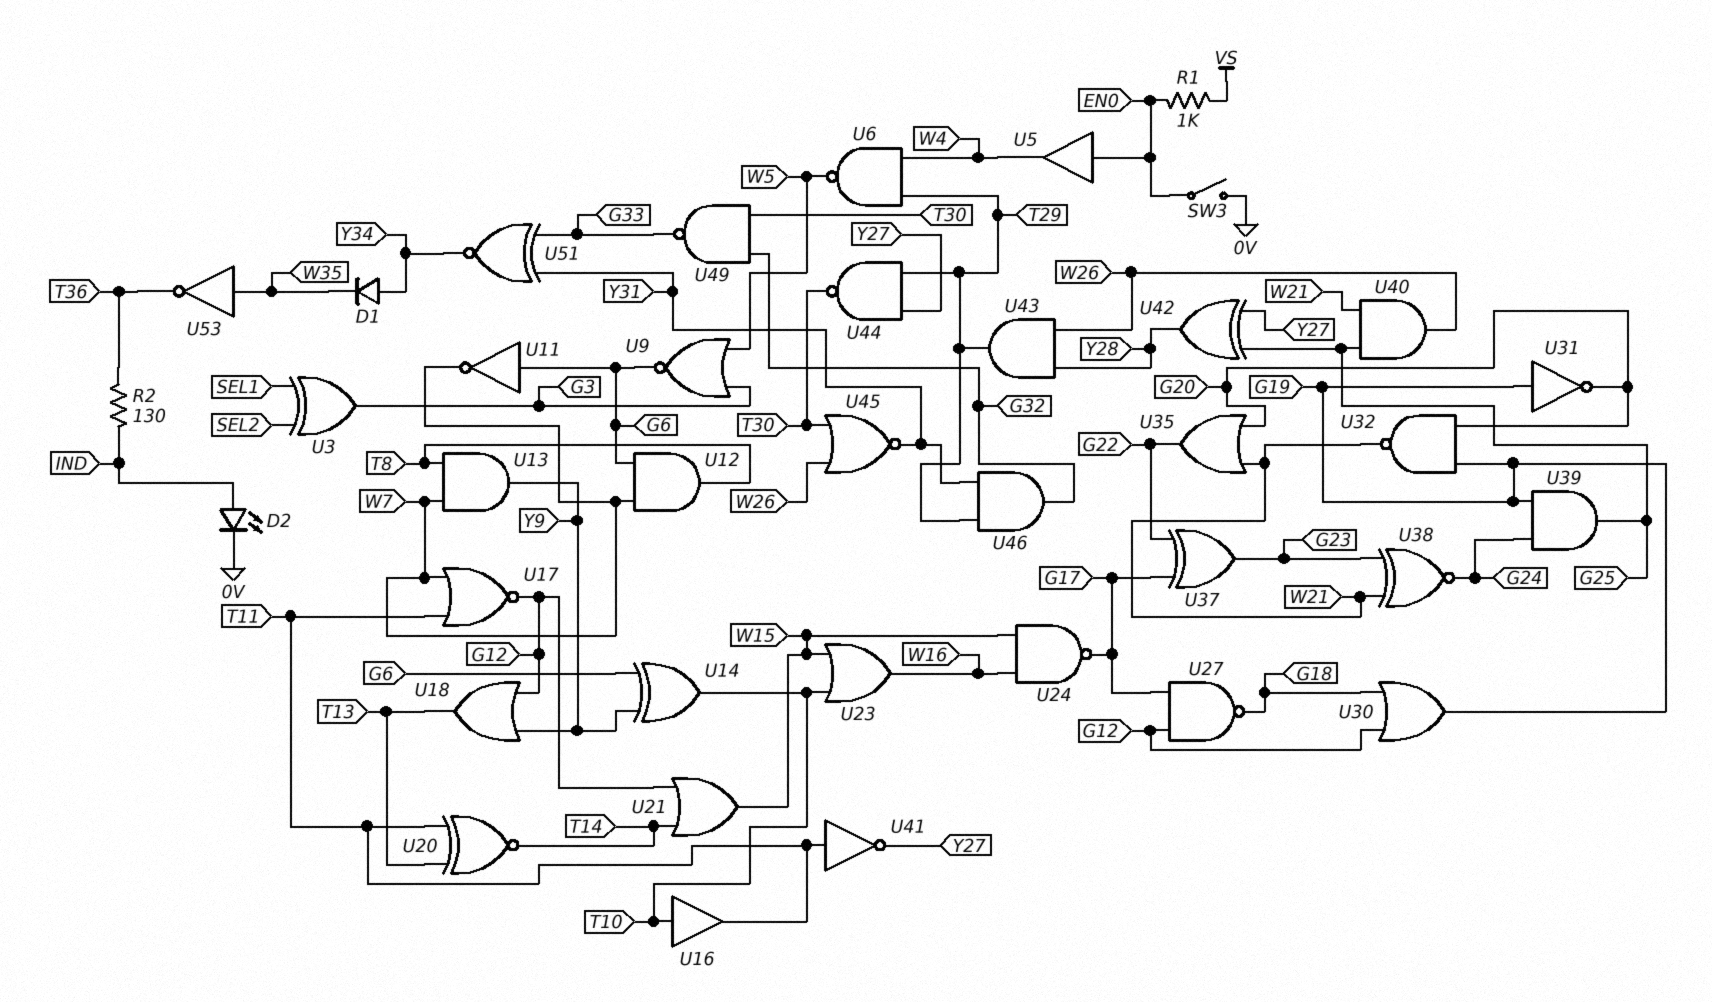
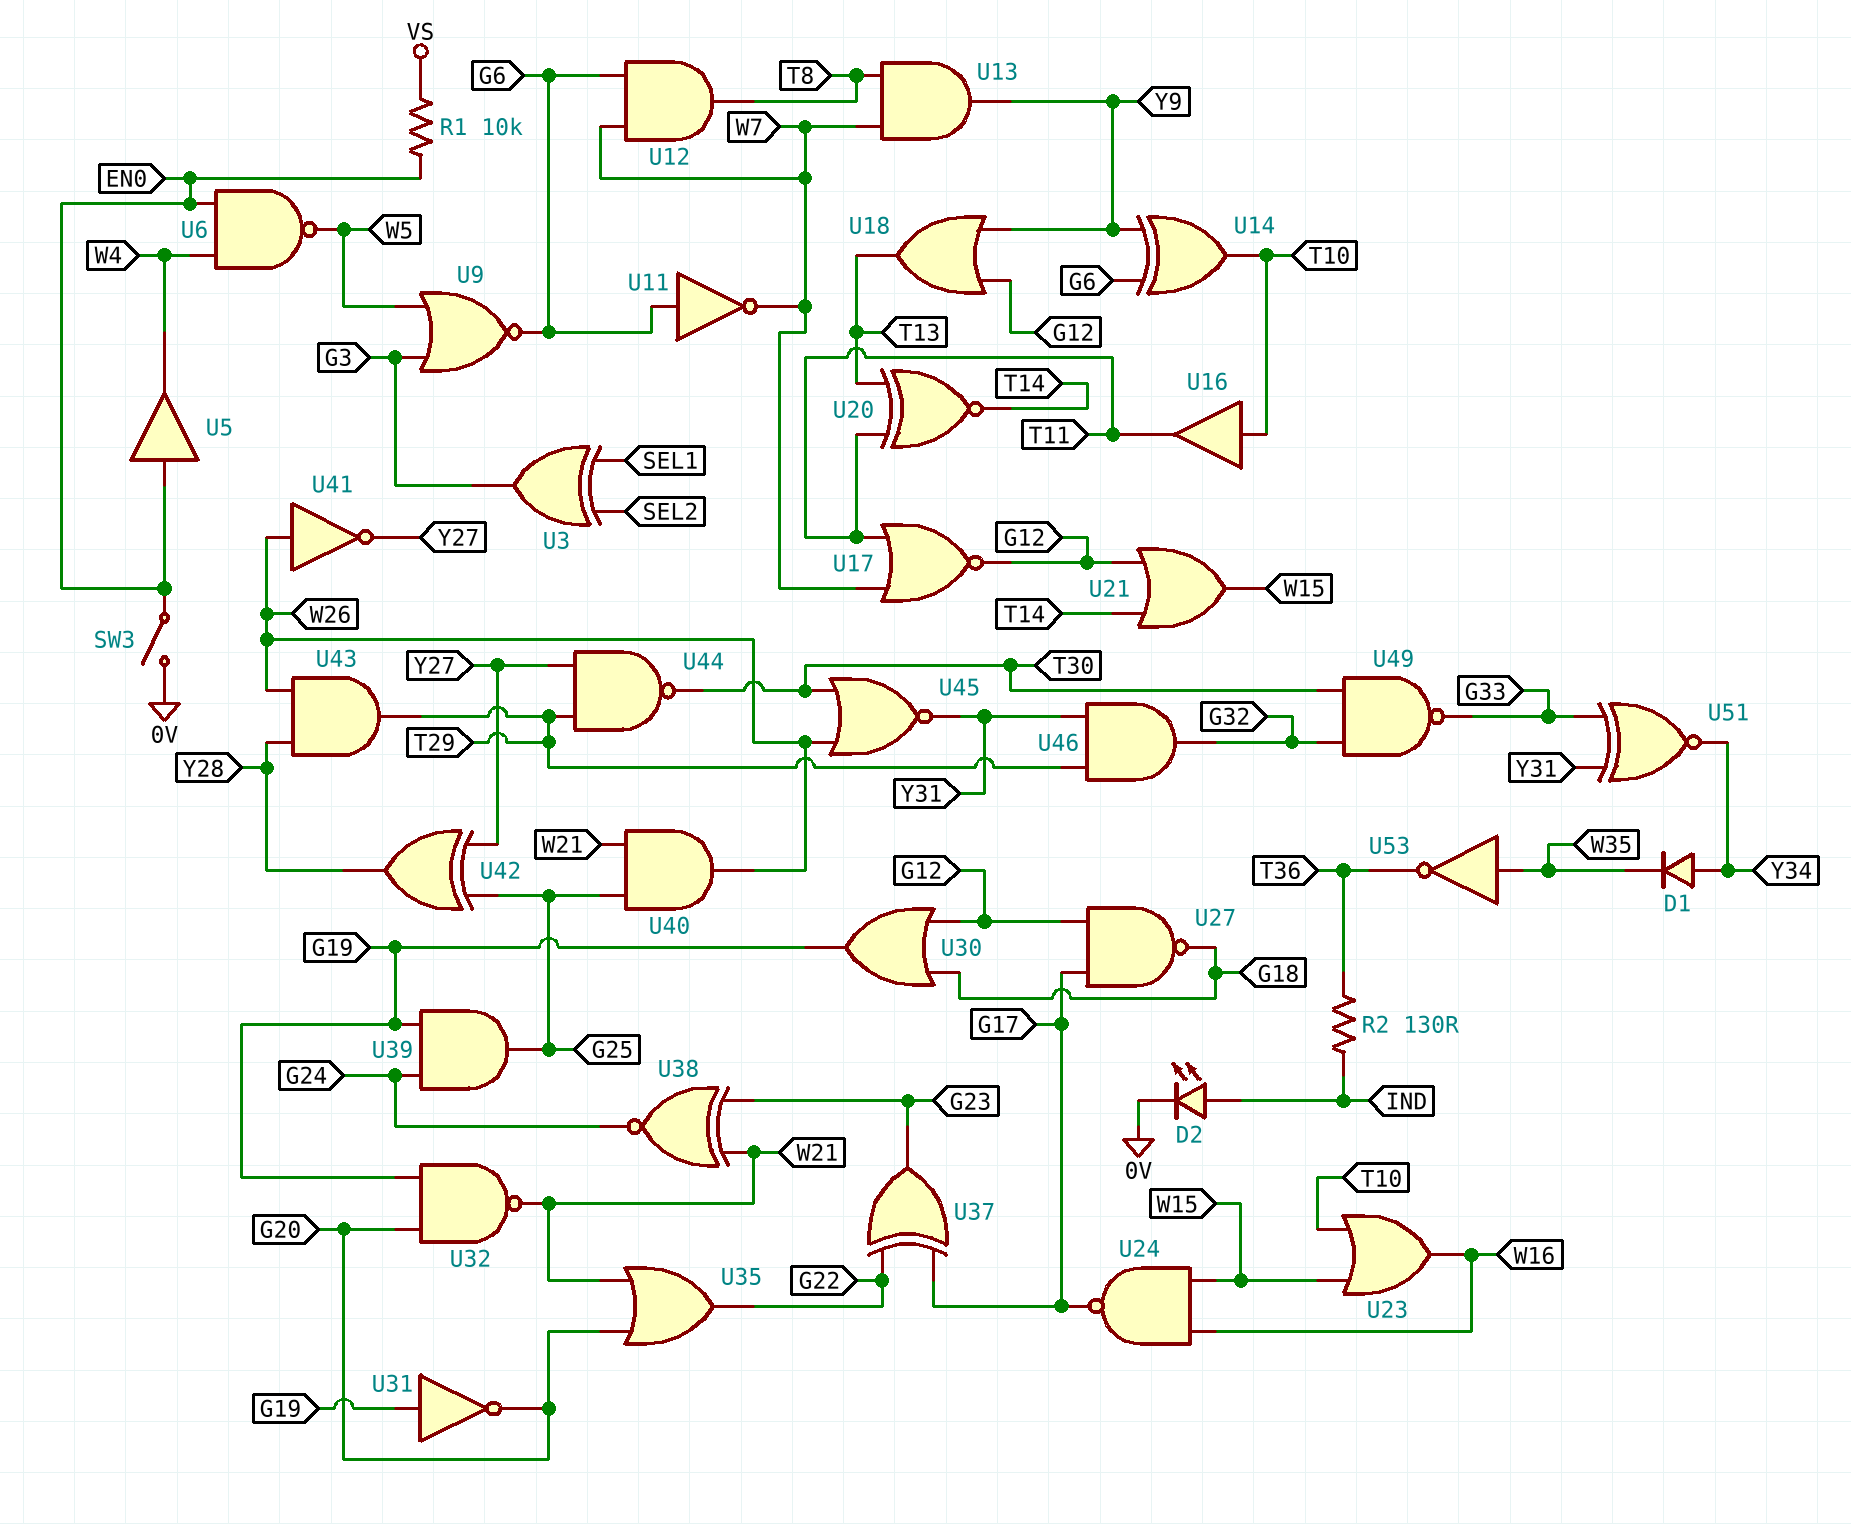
R1: 1k (EN0, VS) -> 10k (EN0, VS)
U6: NAND (in T29, in W4, out W5) -> NAND (in EN0, in W4, out W5)
U41: NOT (in T11, out Y27) -> NOT (in W26, out Y27)

